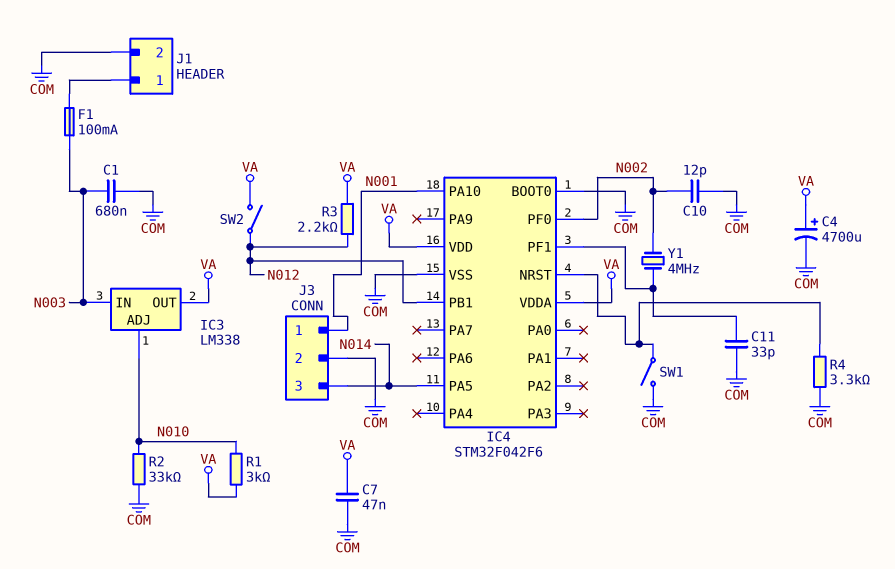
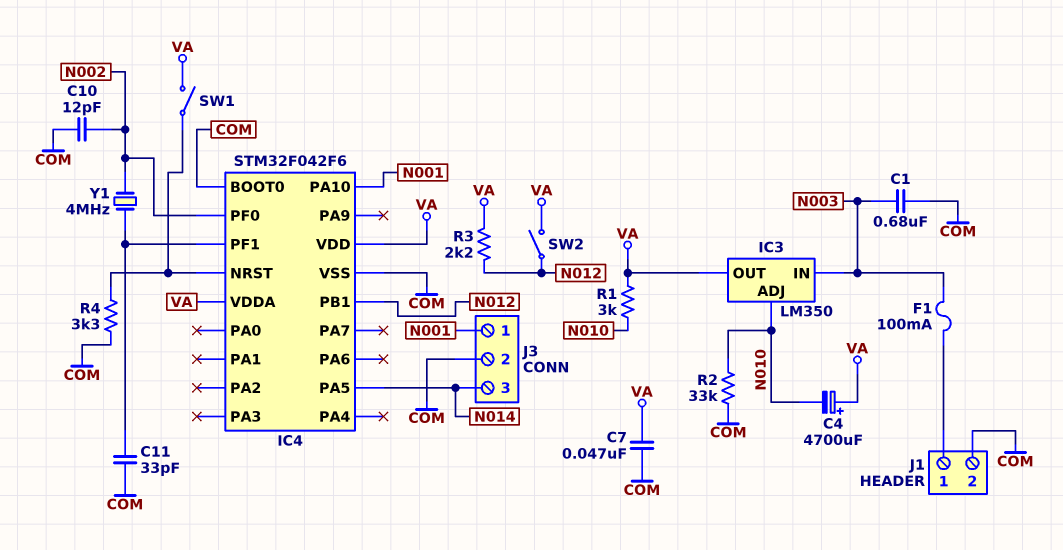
C4: 4700uF (plus VA, minus COM) -> 4700uF (plus VA, minus N010)
IC3: LM338 -> LM350
SW1: switch (COM, IC4/NRST) -> switch (IC4/NRST, VA)

